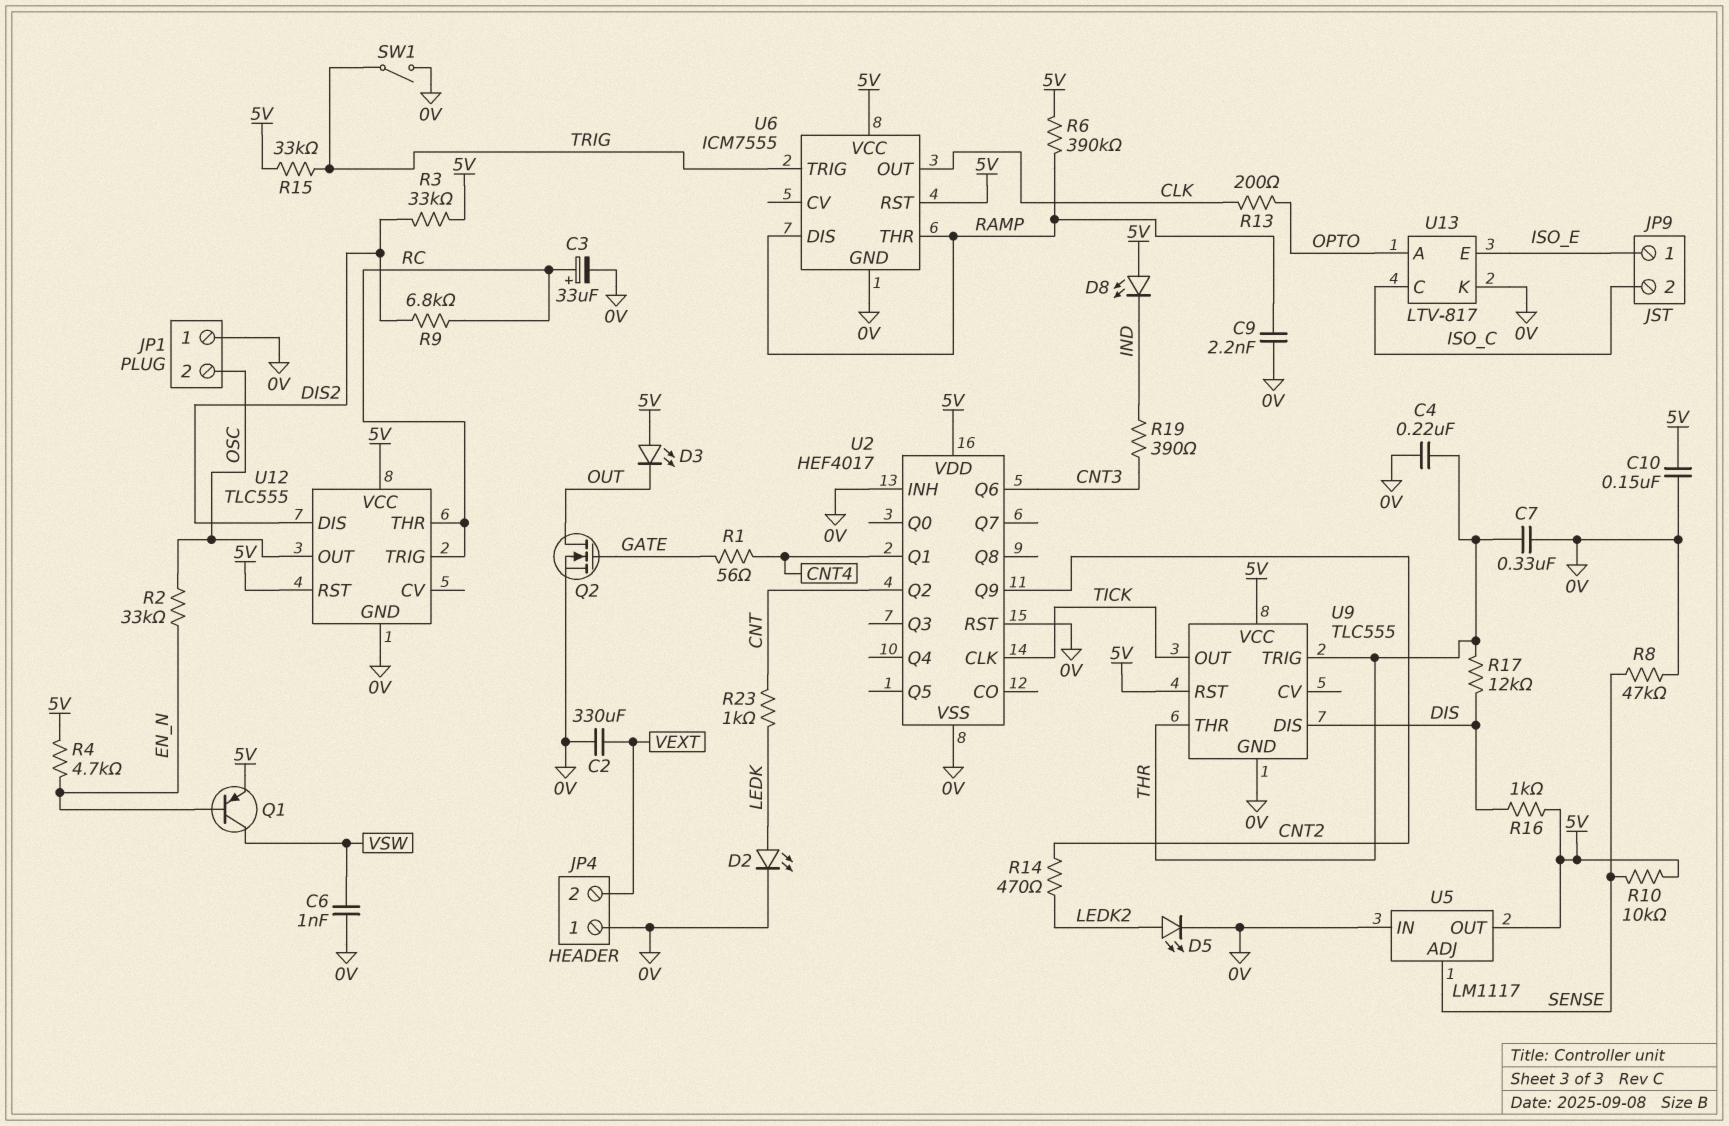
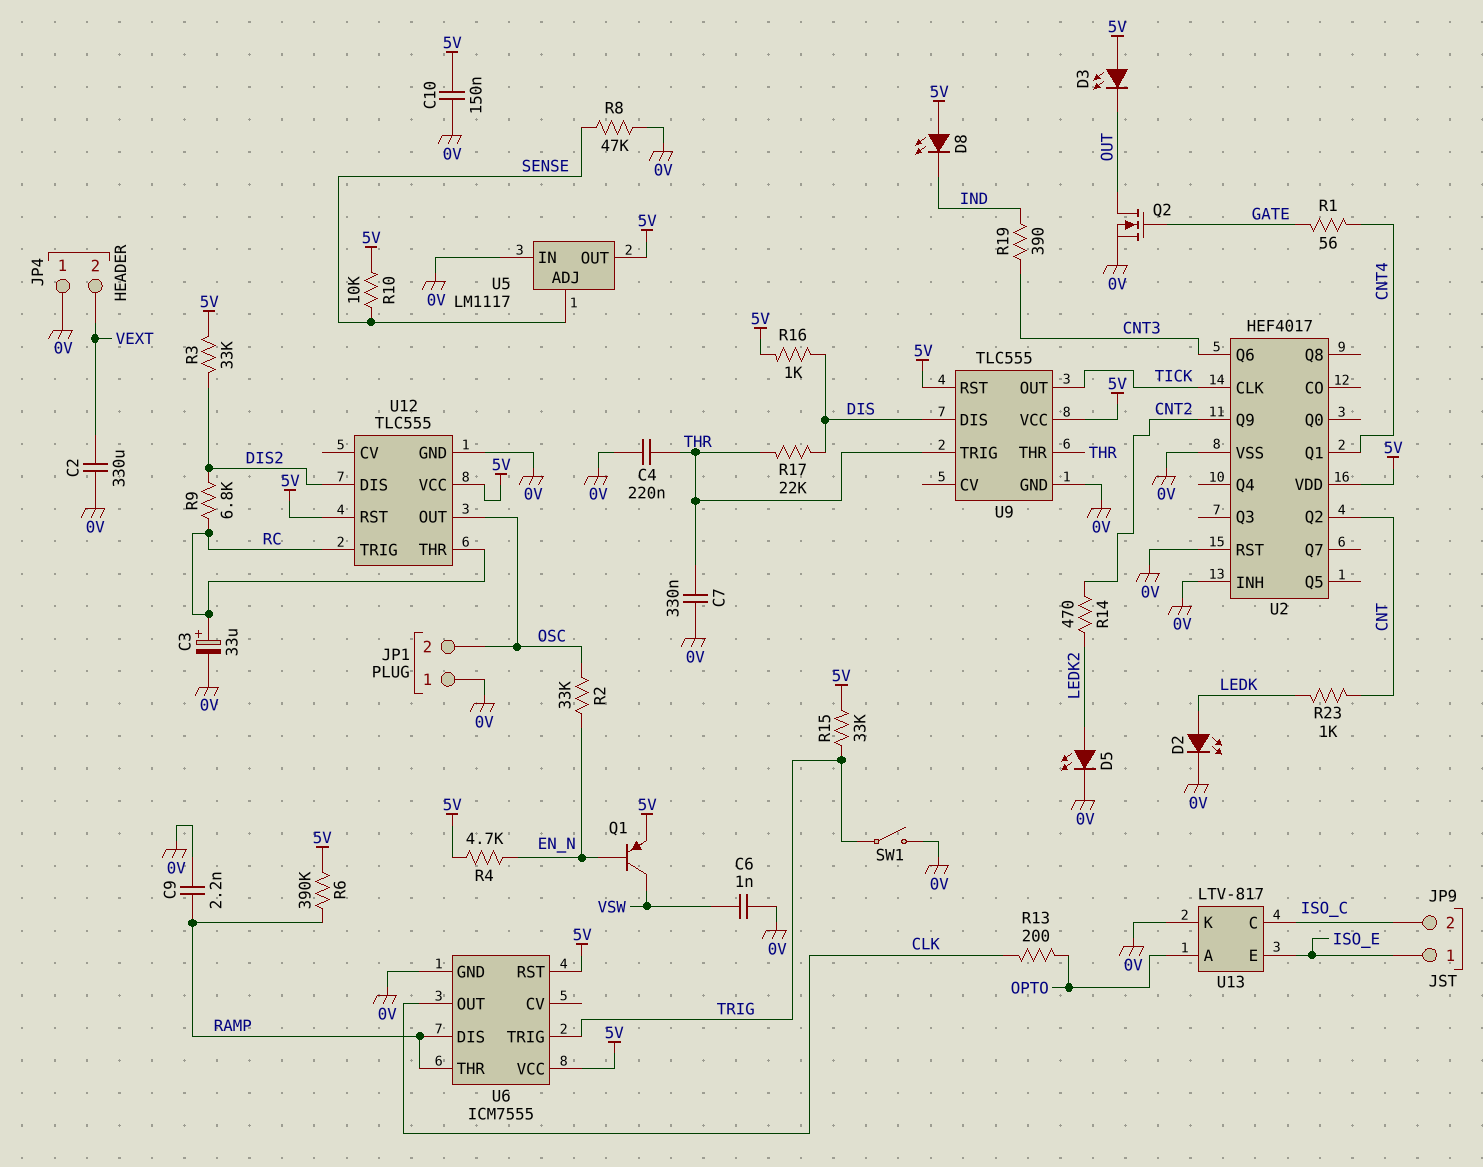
R17: 12k (DIS, THR) -> 22k (DIS, THR)

